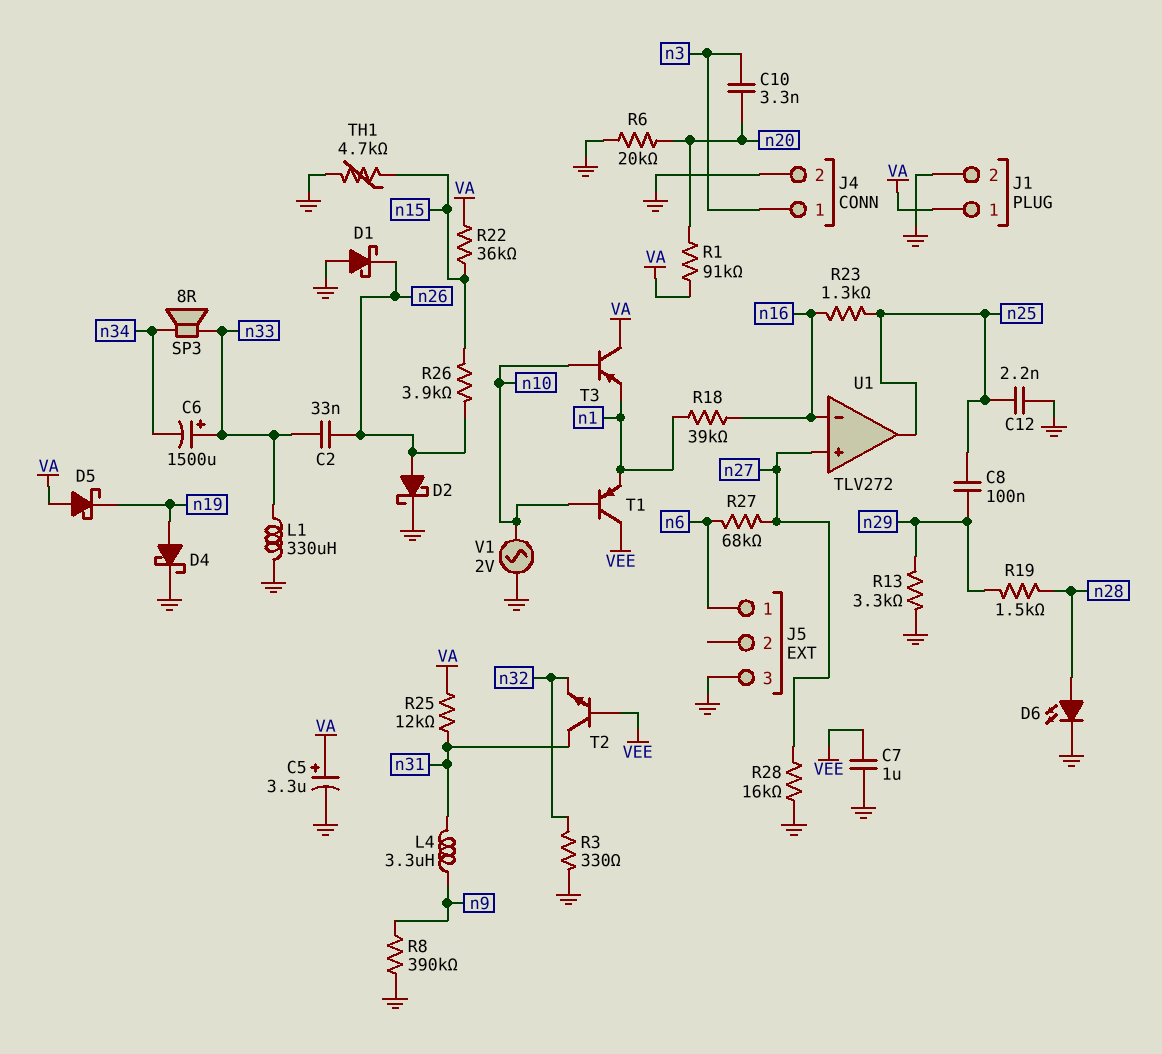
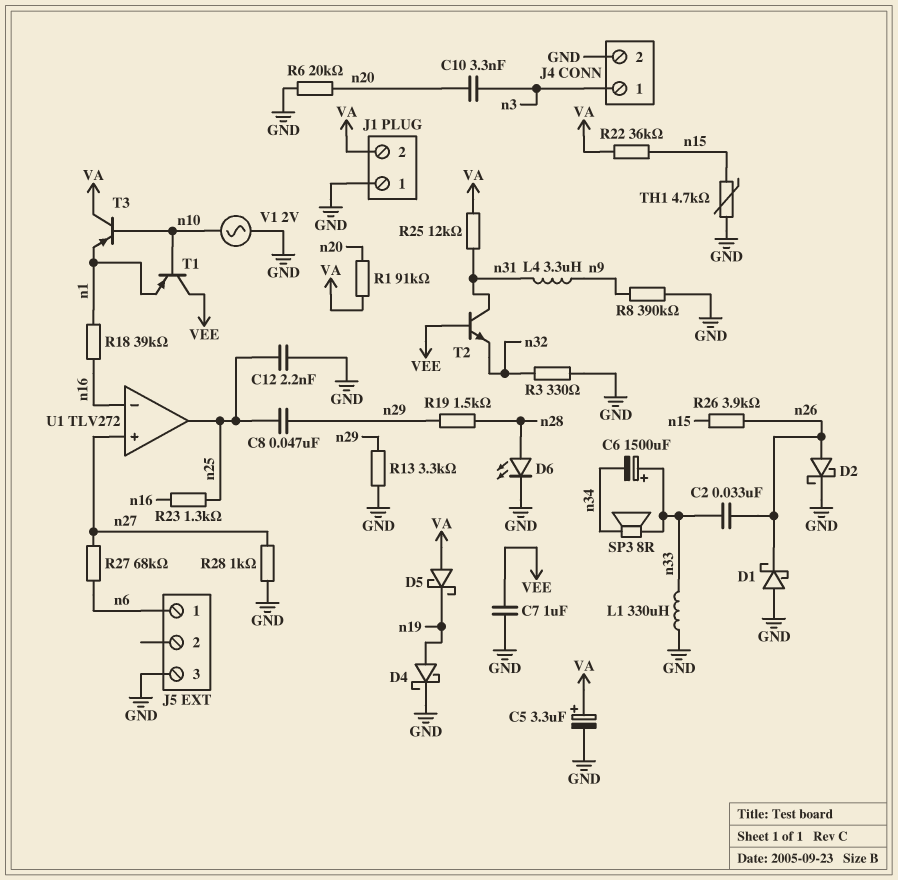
C8: 100nF (n25, n29) -> 47nF (n25, n29)
J1 pin 1: VA -> GND
J1 pin 2: GND -> VA
R28: 16k (GND, n27) -> 1k (GND, n27)

